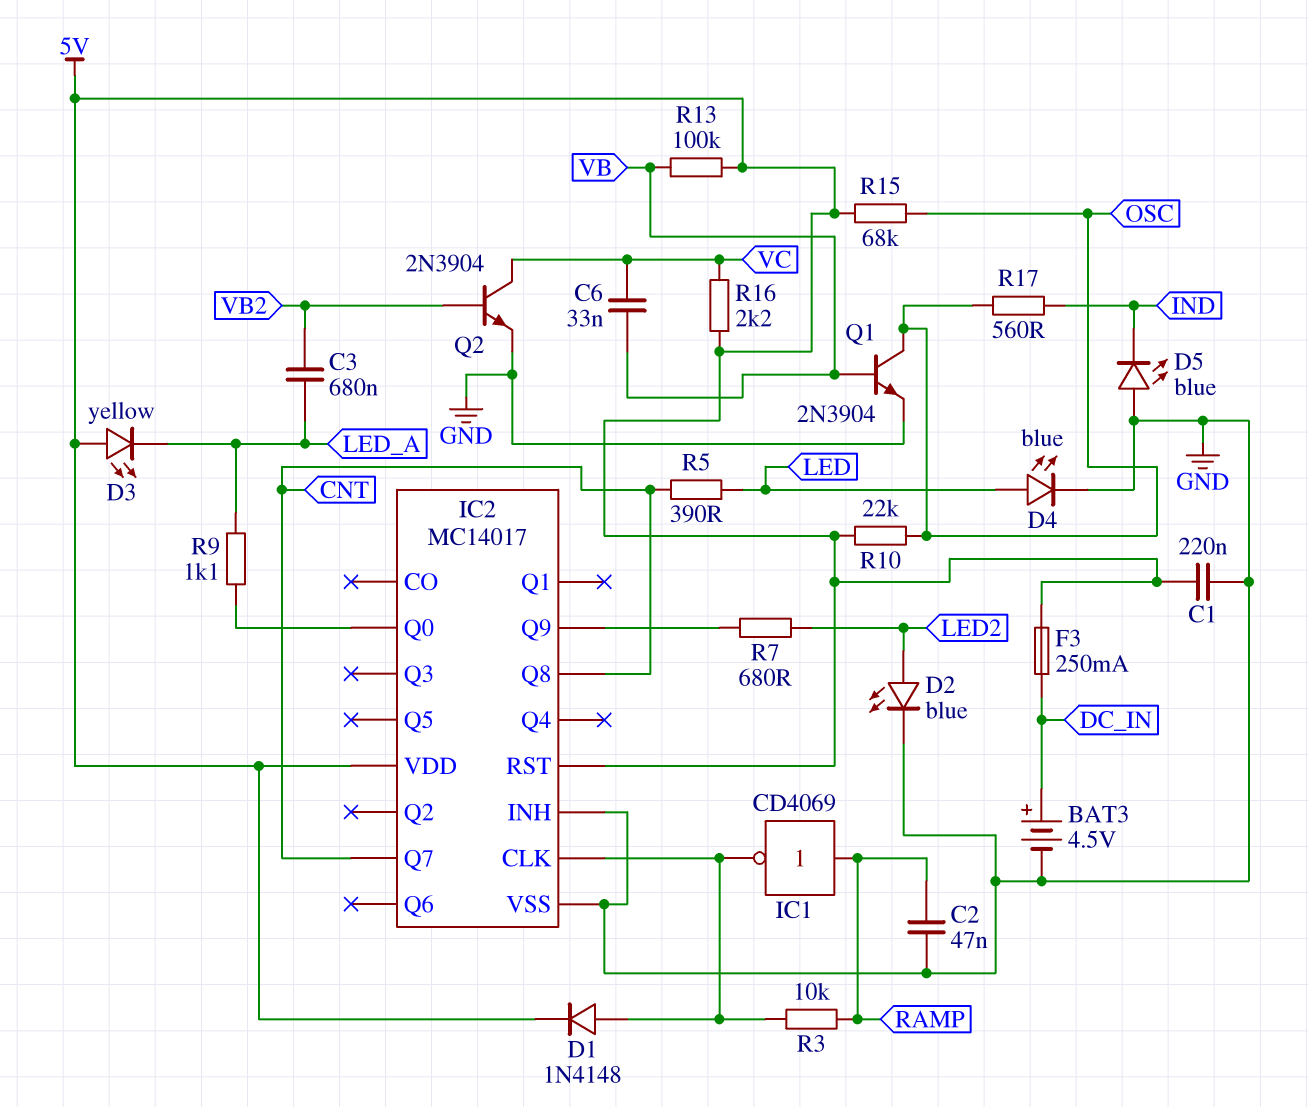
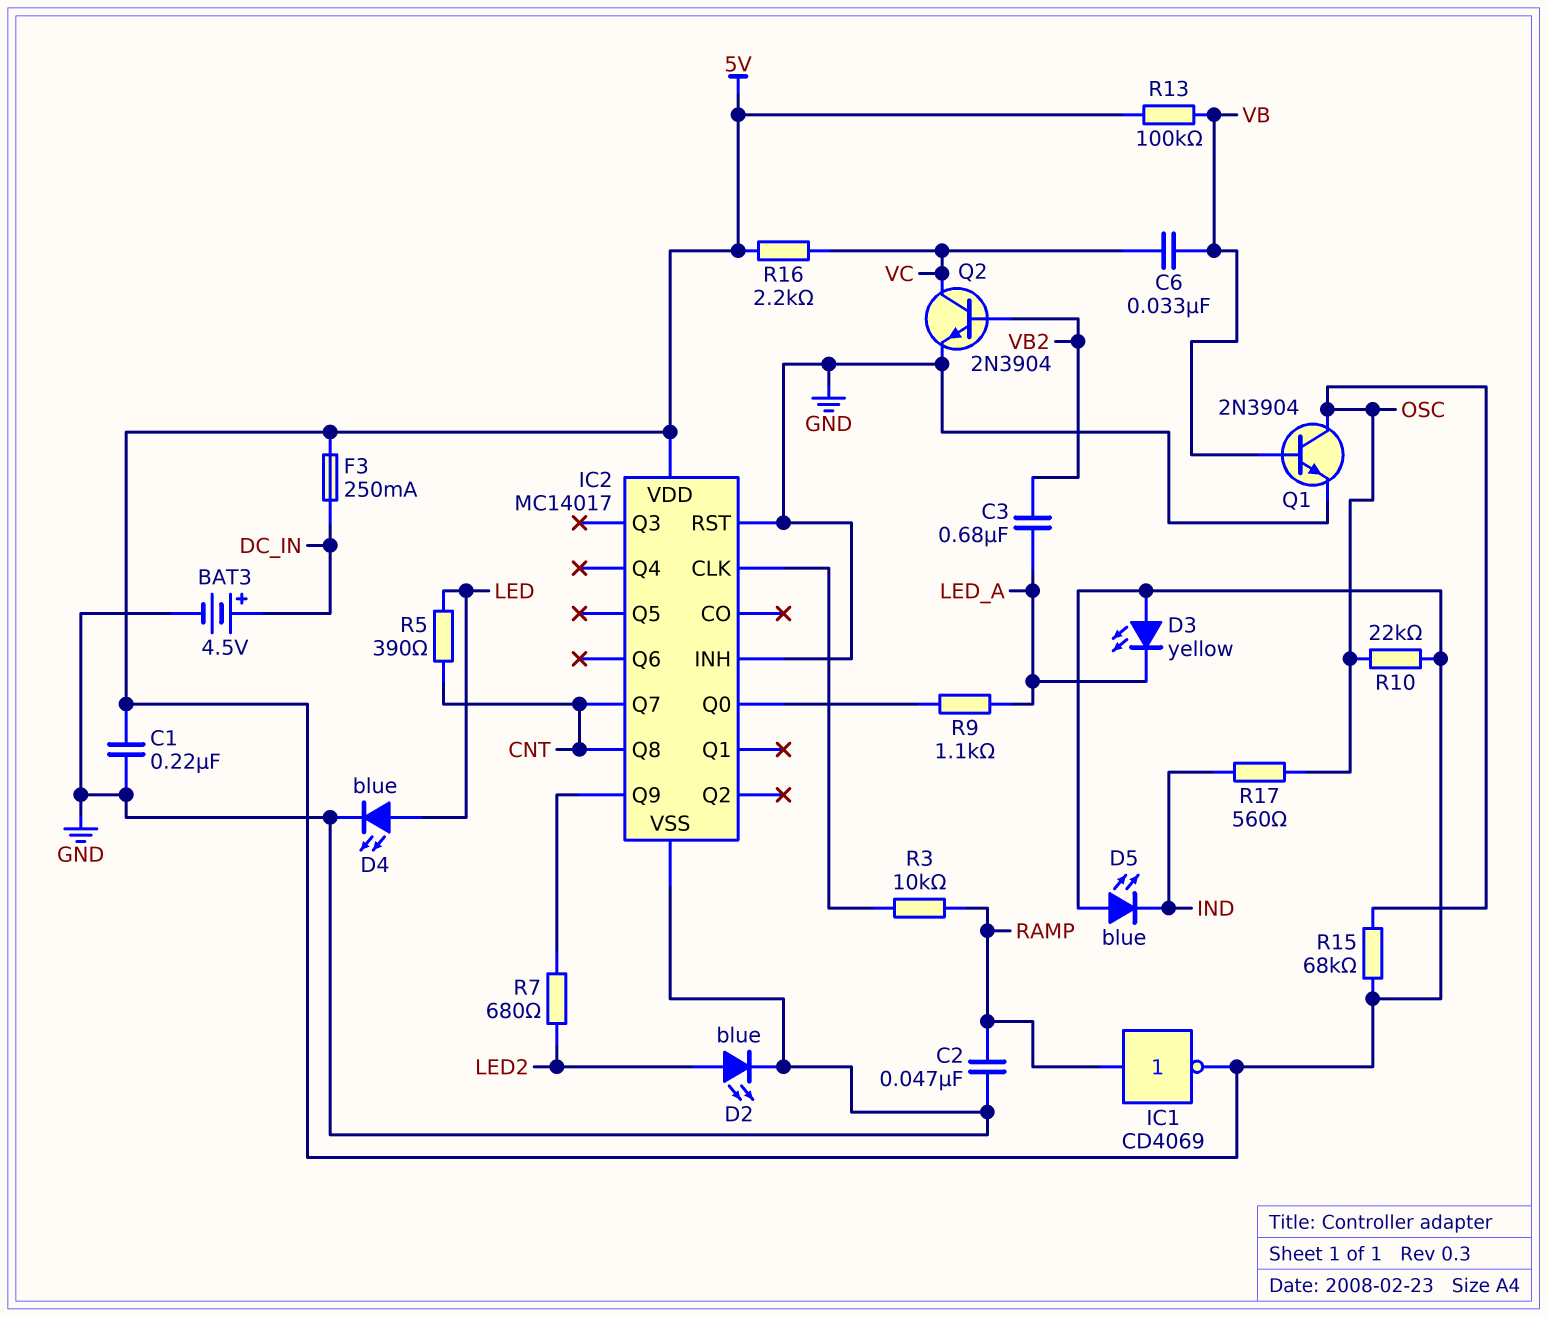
D1: diode 1N4148 (A IC2/CLK, K 5V) -> none
D5: LED blue (A GND, K IND) -> LED blue (A 5V, K IND)
IC1: NOT CD4069 (in RAMP, out IC2/CLK) -> NOT CD4069 (in RAMP, out 5V)
IC2 pin RST: 5V -> GND

